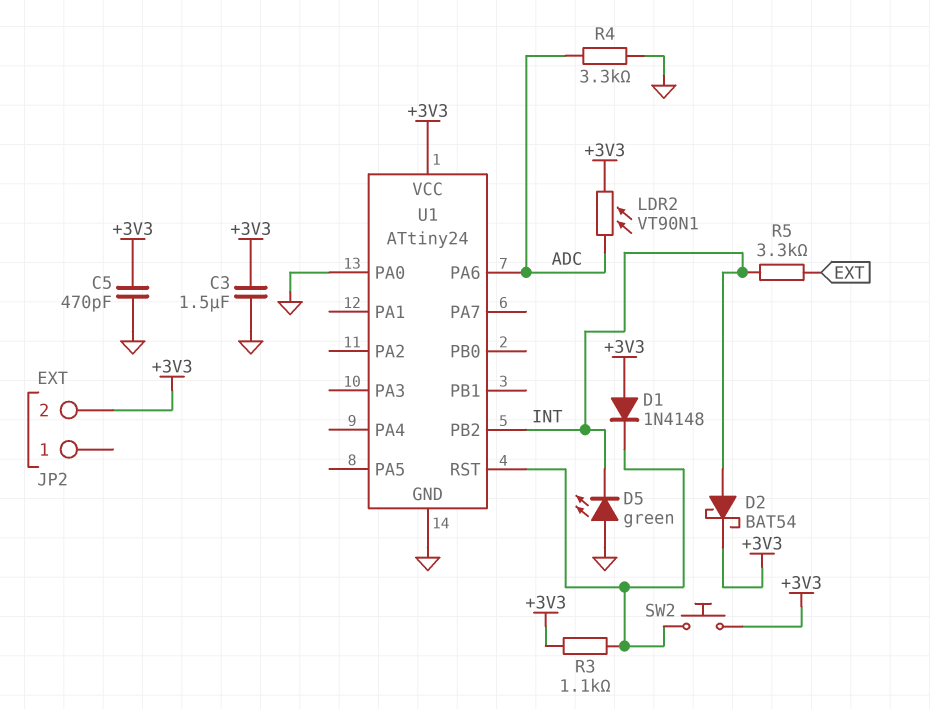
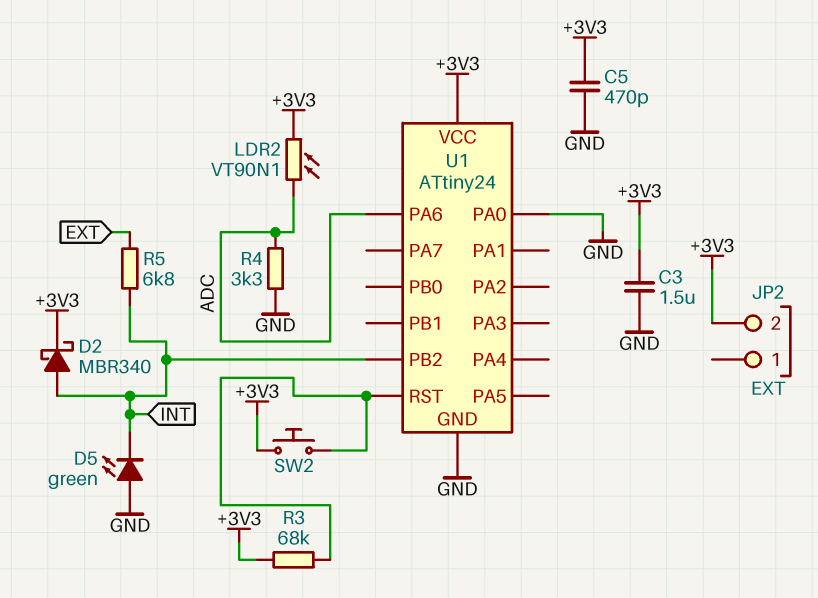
D1: diode 1N4148 (A +3V3, K U1/RST) -> none
D2: schottky BAT54 (A INT, K +3V3) -> schottky MBR340 (A INT, K +3V3)
R3: 1.1k (+3V3, U1/RST) -> 68k (+3V3, U1/RST)
R5: 3.3k (EXT, INT) -> 6.8k (EXT, INT)

